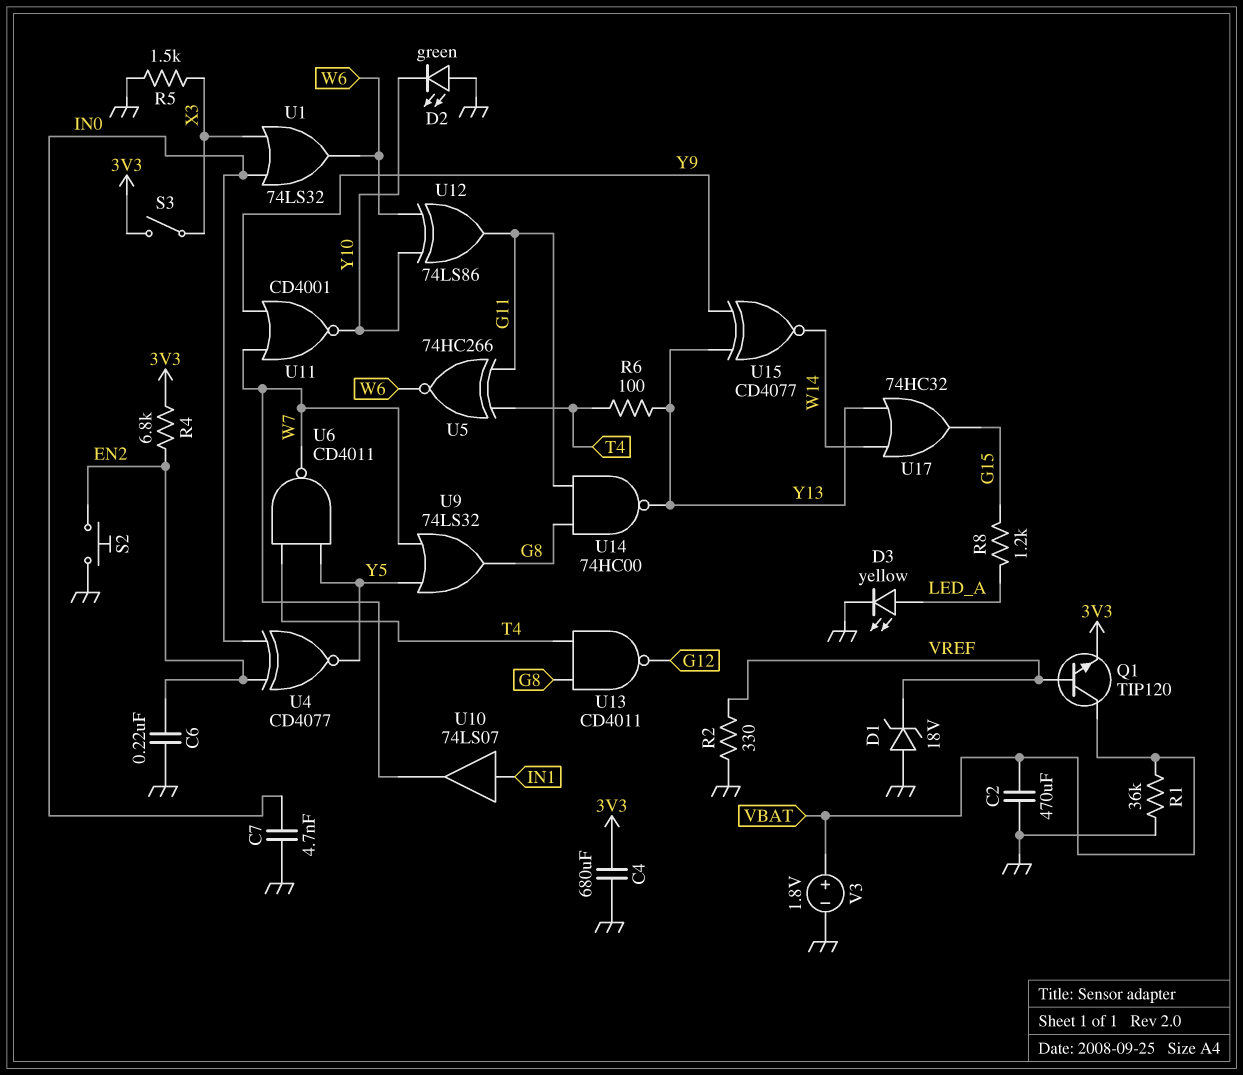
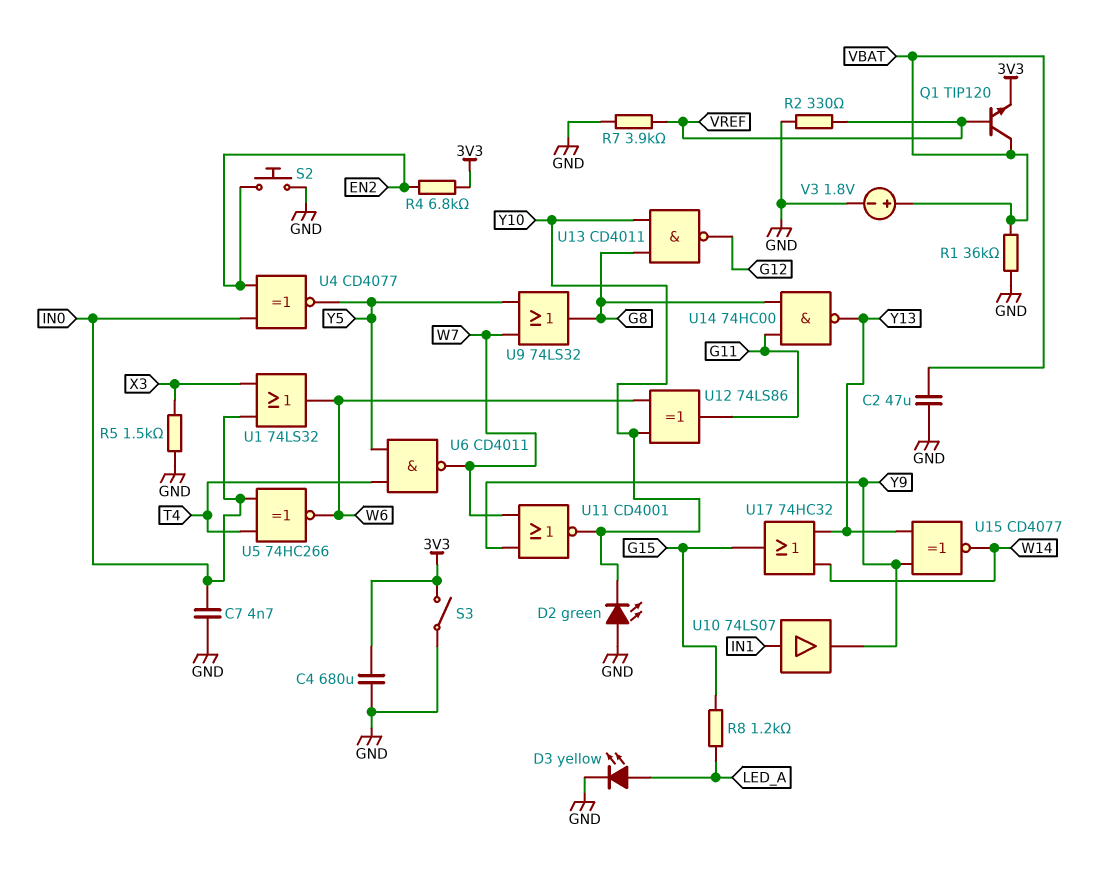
C2: 470uF (GND, VBAT) -> 47uF (GND, VBAT)
C6: 220nF (EN2, GND) -> none
D1: zener 18V (A GND, K VREF) -> none
R6: 100 (T4, Y13) -> none
R7: none -> 3.9k (GND, VREF)
S3: switch (3V3, X3) -> switch (3V3, GND)
U5: XNOR 74HC266 (in G11, in T4, out W6) -> XNOR 74HC266 (in IN0, in T4, out W6)
U10: buffer 74LS07 (in IN1, out W7) -> buffer 74LS07 (in IN1, out Y9)
U13: NAND CD4011 (in G8, in T4, out G12) -> NAND CD4011 (in G8, in Y10, out G12)

